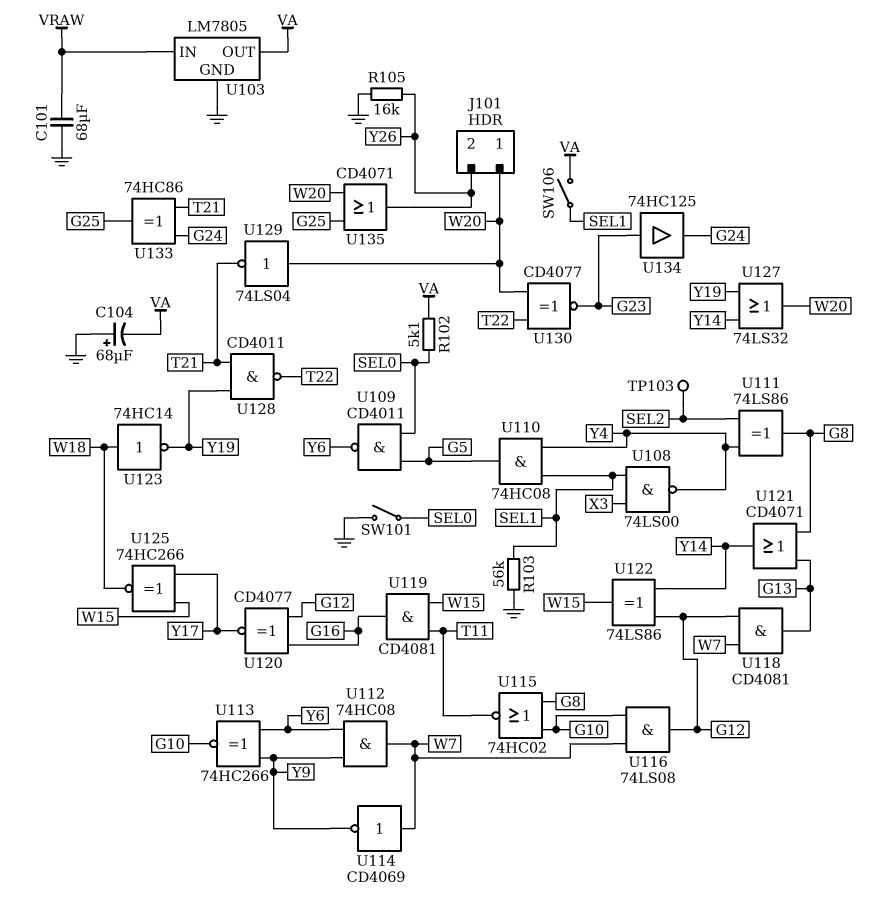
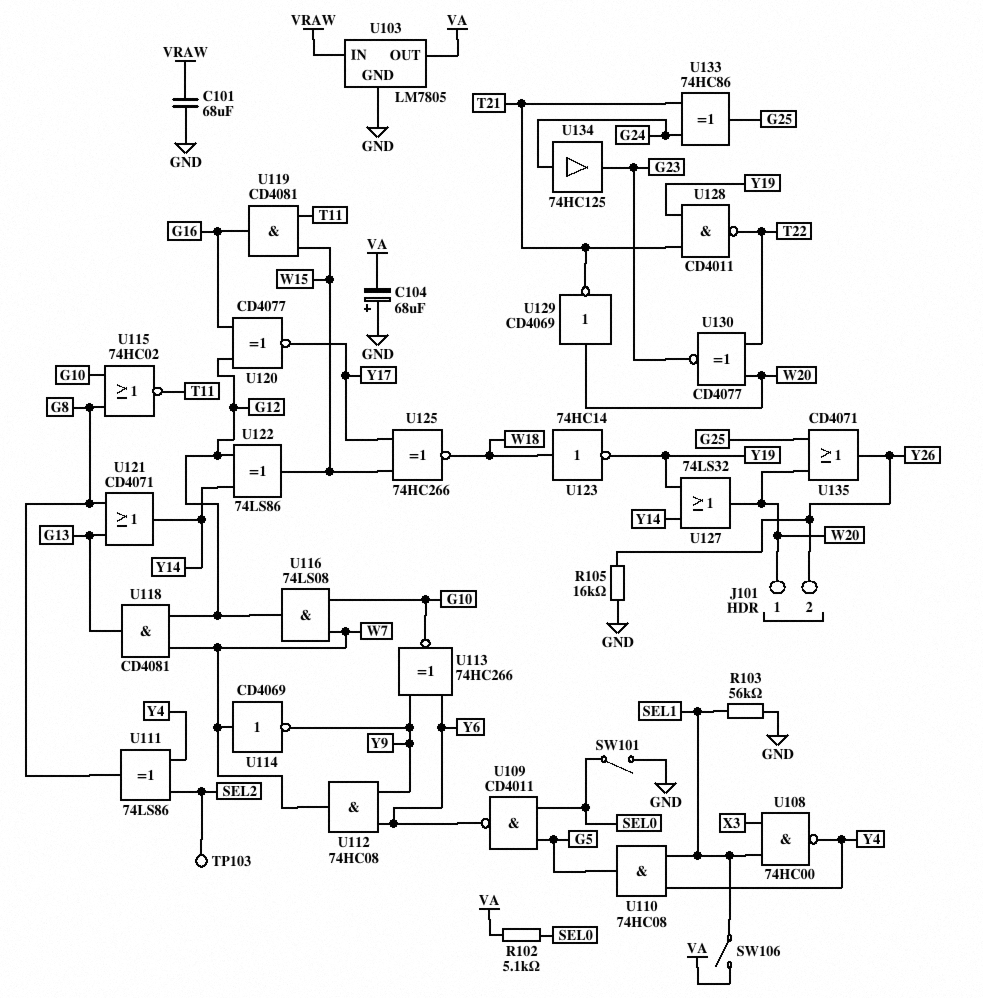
U108: NAND 74LS00 (in SEL1, in X3, out Y4) -> NAND 74HC00 (in SEL1, in X3, out Y4)
U129: NOT 74LS04 (in W20, out T21) -> NOT CD4069 (in W20, out T21)
U134: buffer 74HC125 (in G23, out G24) -> buffer 74HC125 (in G24, out G23)

